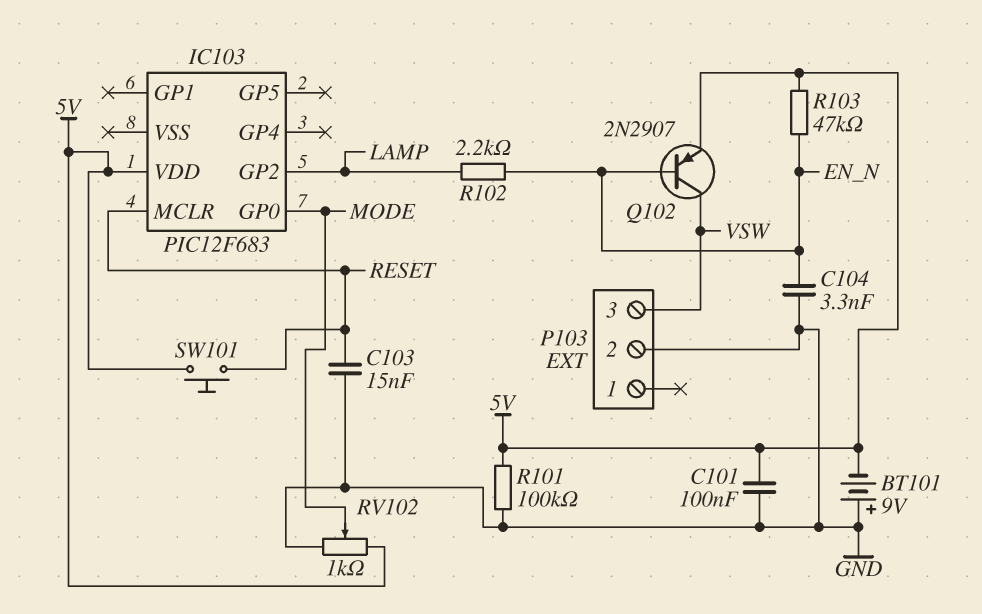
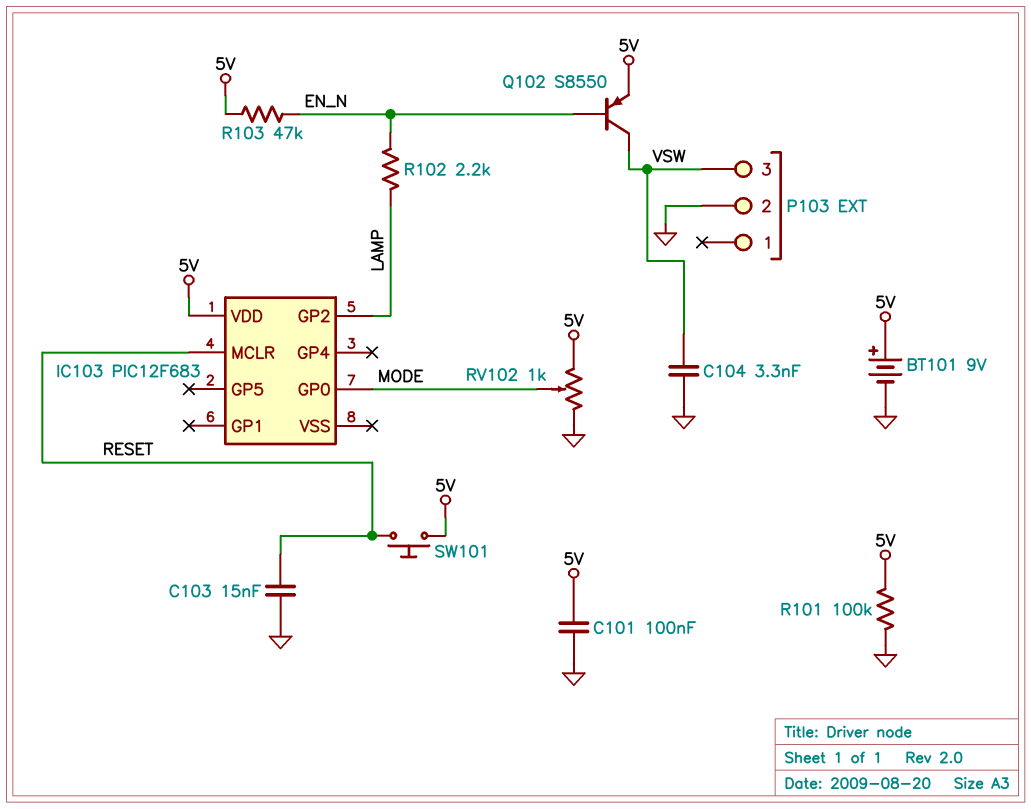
BT101: 9V (plus GND, minus 5V) -> 9V (plus 5V, minus GND)
C104: 3.3nF (EN_N, GND) -> 3.3nF (GND, VSW)
Q102: PNP 2N2907 (B EN_N, C VSW, E 5V) -> PNP S8550 (B EN_N, C VSW, E 5V)

